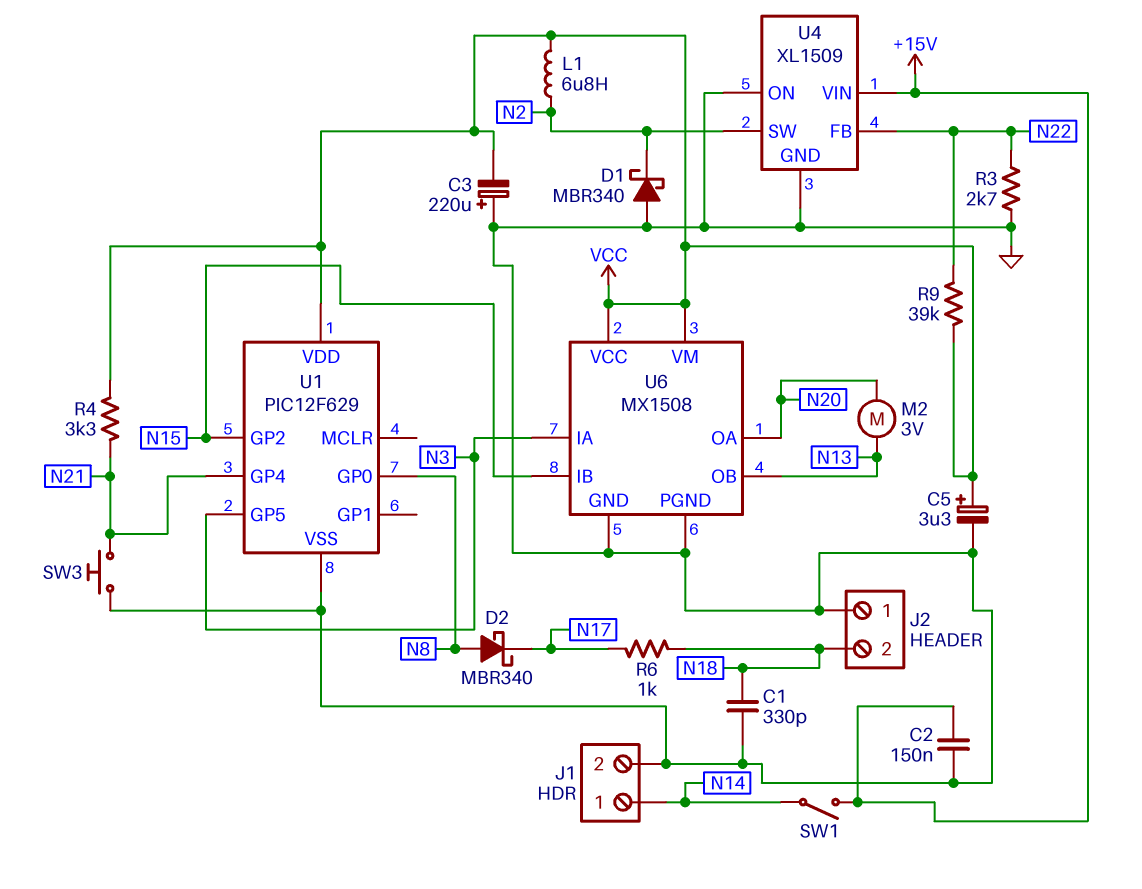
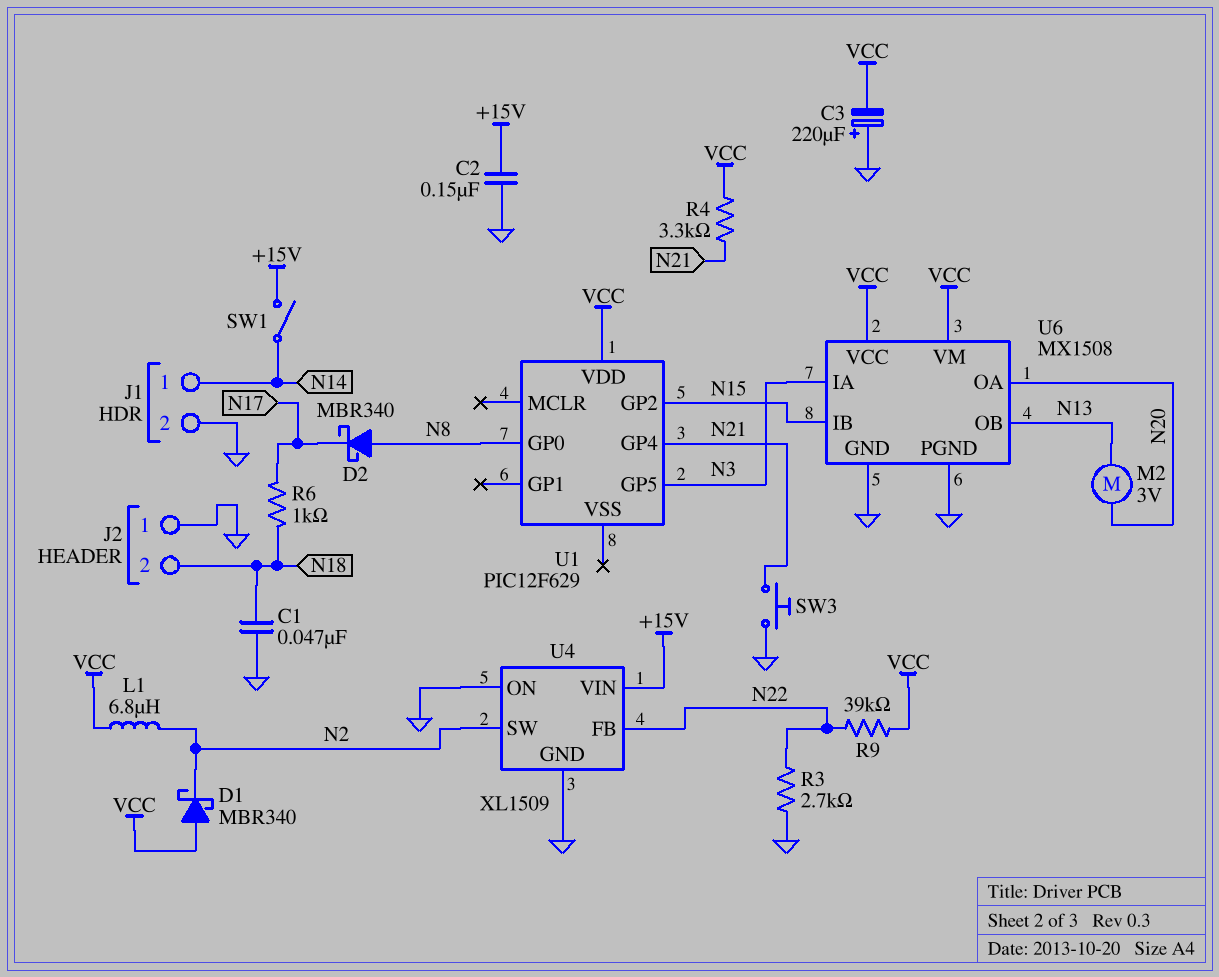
C1: 330pF (GND, N18) -> 47nF (GND, N18)
C5: 3.3uF (plus VCC, minus GND) -> none
D1: schottky MBR340 (A GND, K N2) -> schottky MBR340 (A VCC, K N2)
U1 pin VSS: GND -> none

